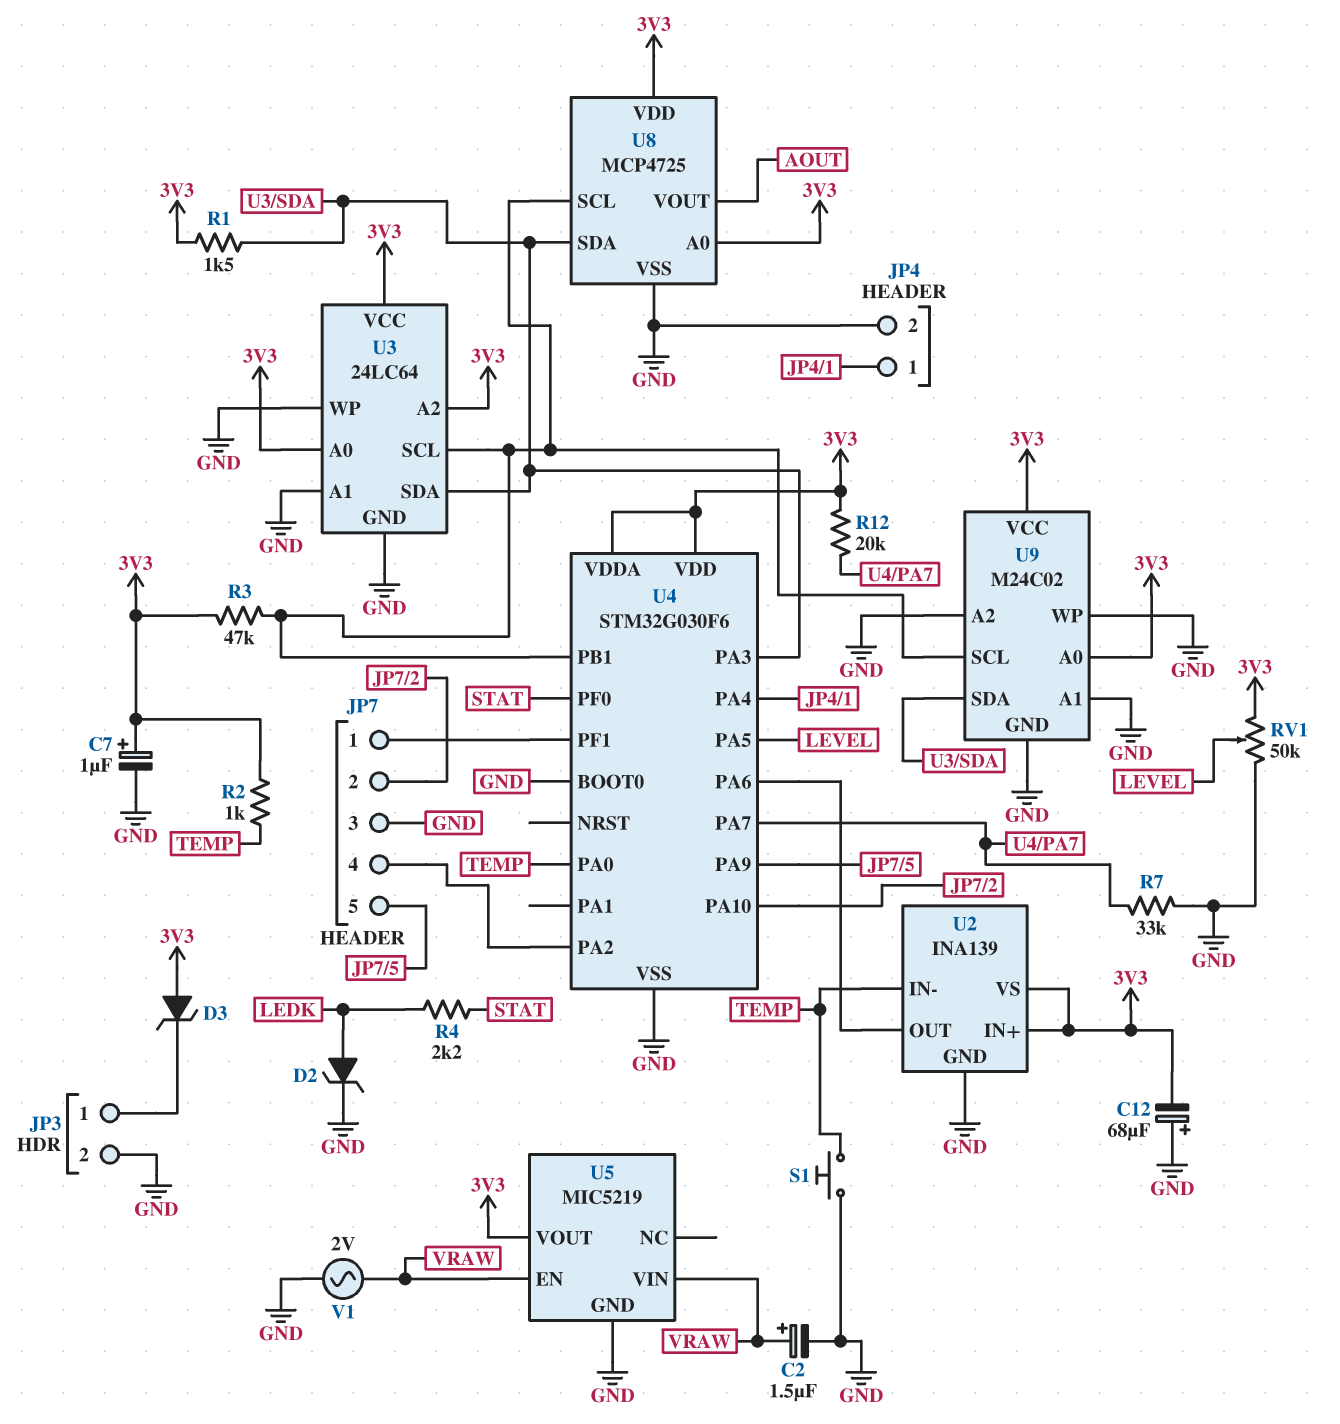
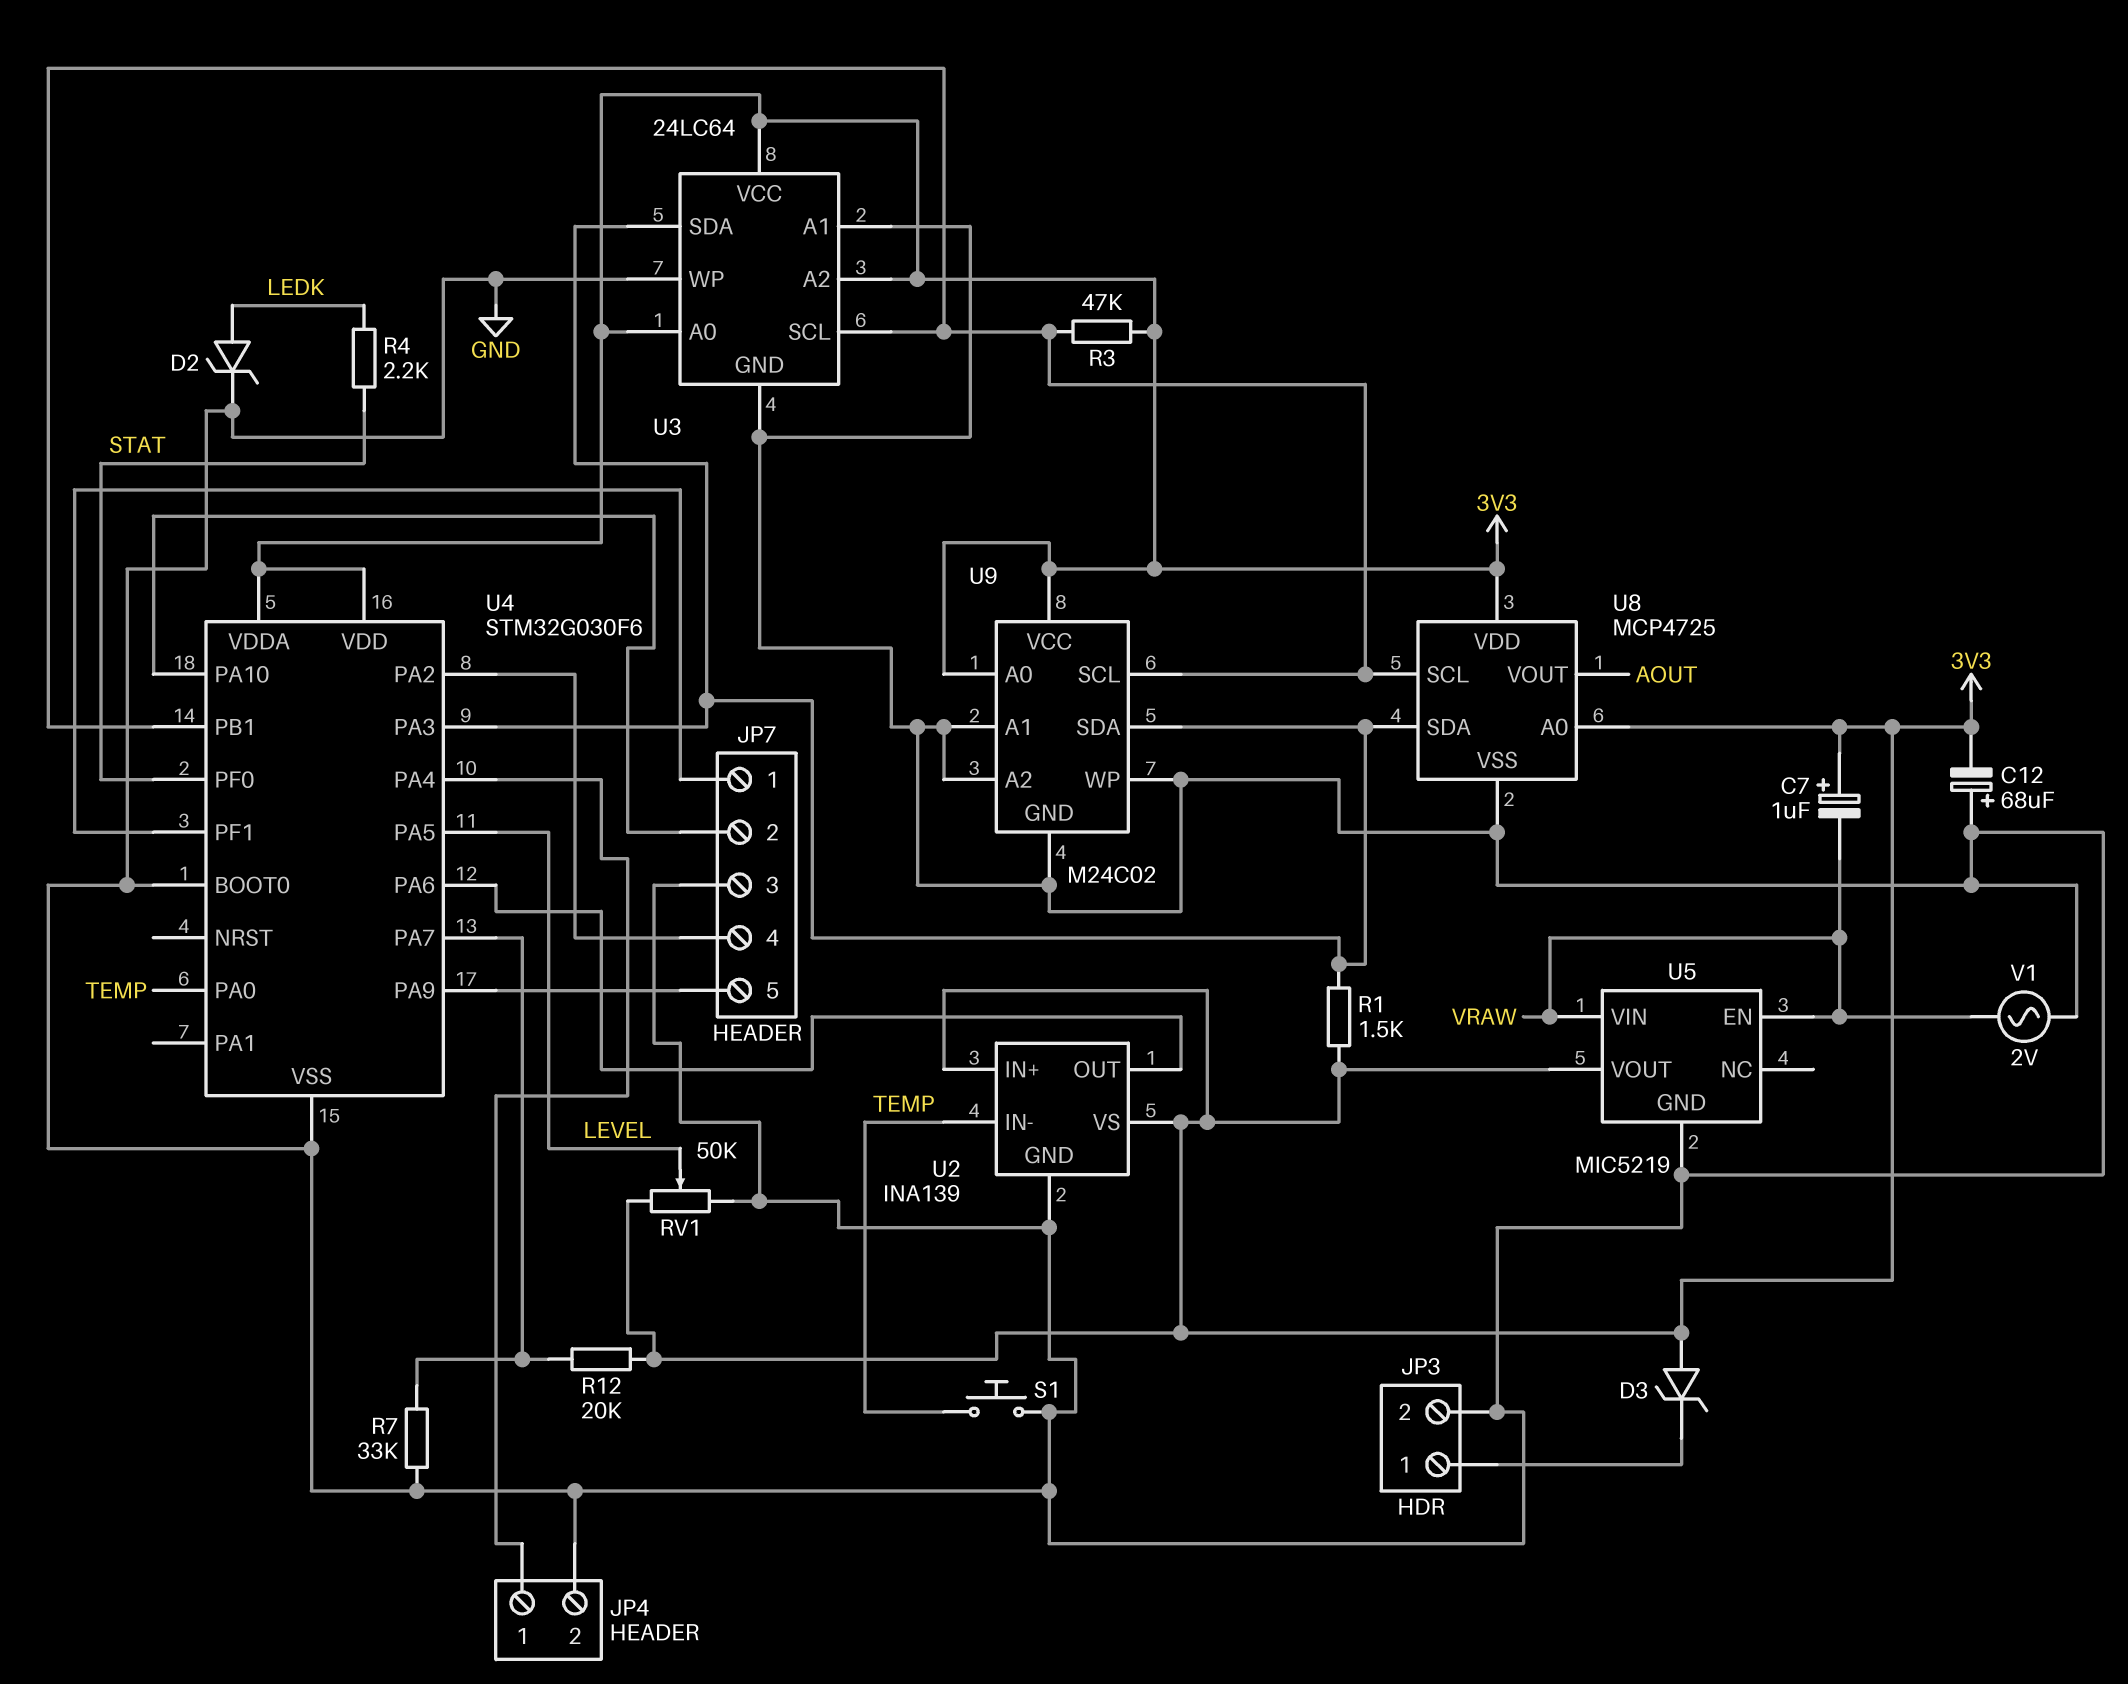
C2: 1.5uF (plus VRAW, minus GND) -> none
C7: 1uF (plus 3V3, minus GND) -> 1uF (plus 3V3, minus VRAW)
R2: 1k (3V3, TEMP) -> none

